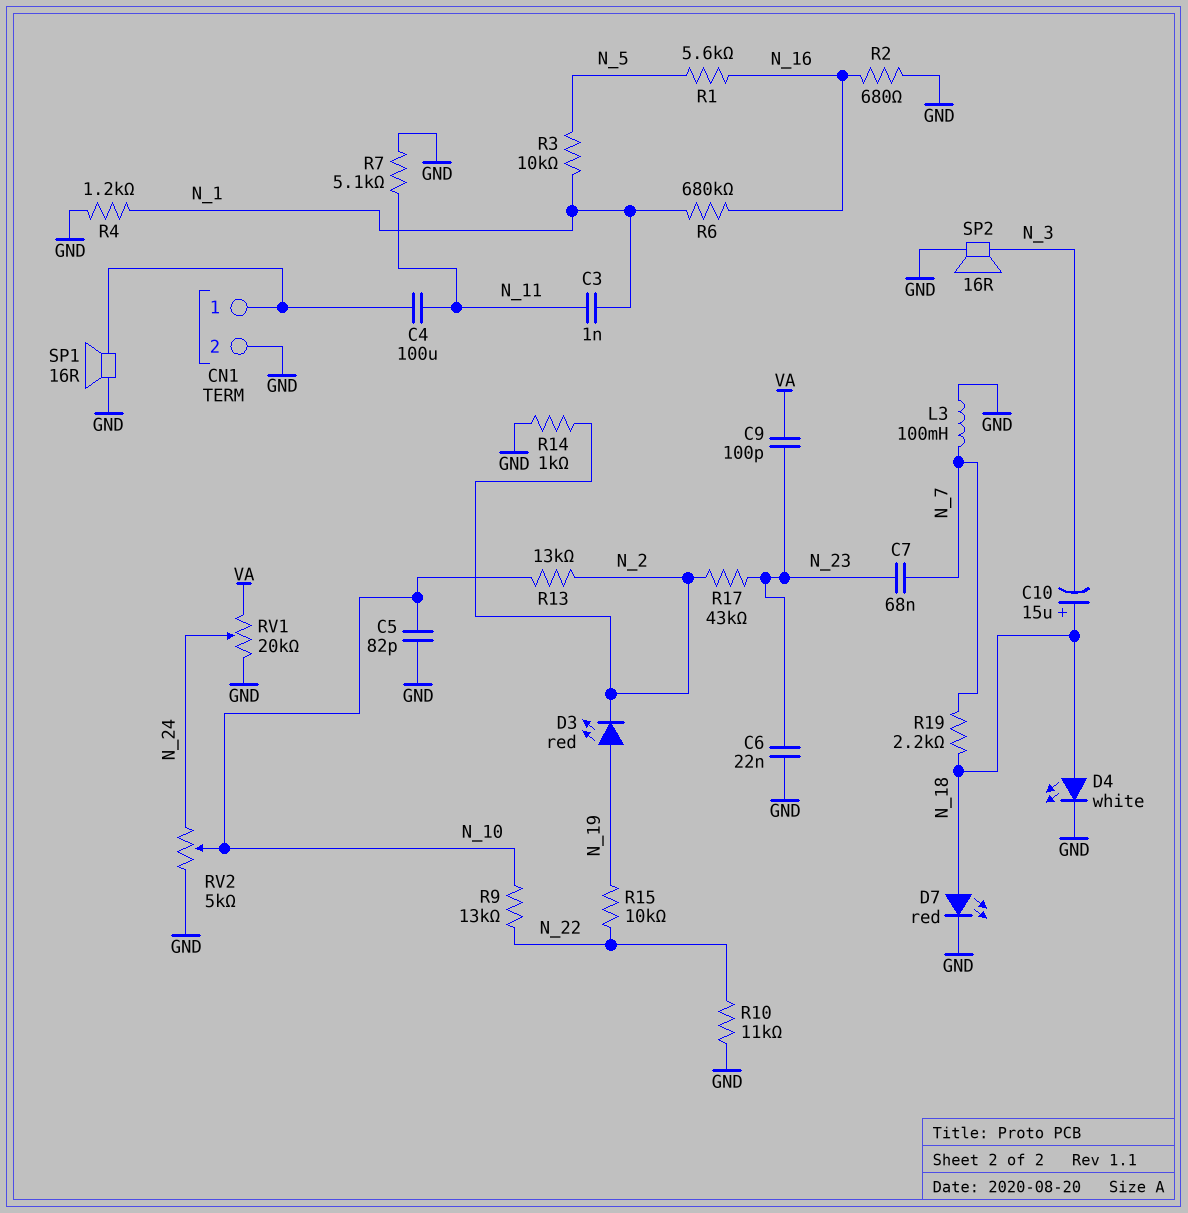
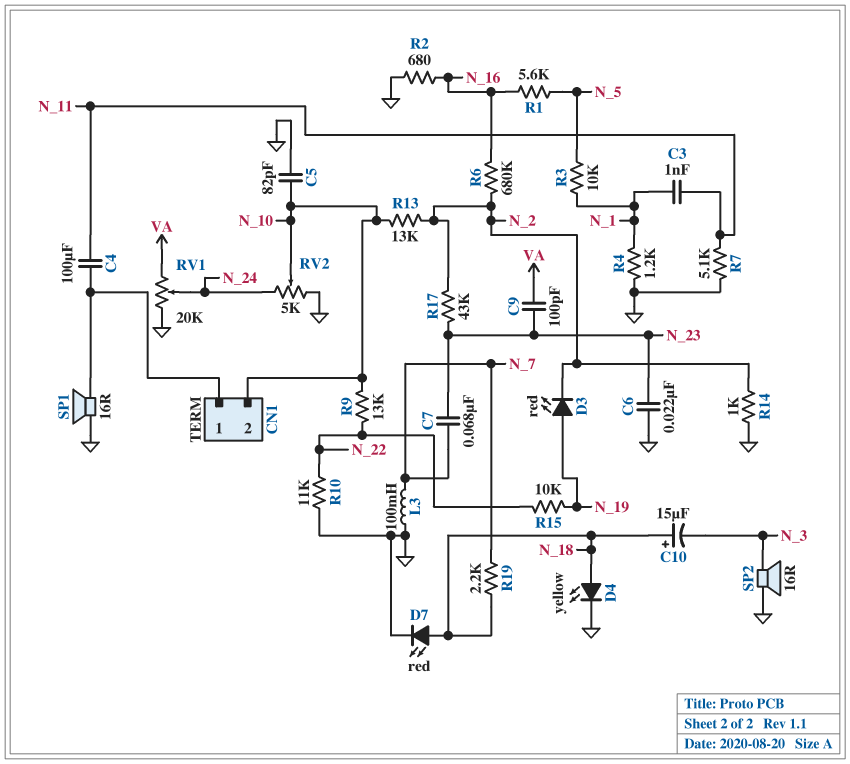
CN1 pin 2: GND -> N_10
D4: LED white (A N_18, K GND) -> LED yellow (A N_18, K GND)
R6: 680k (N_1, N_16) -> 680k (N_2, N_16)

